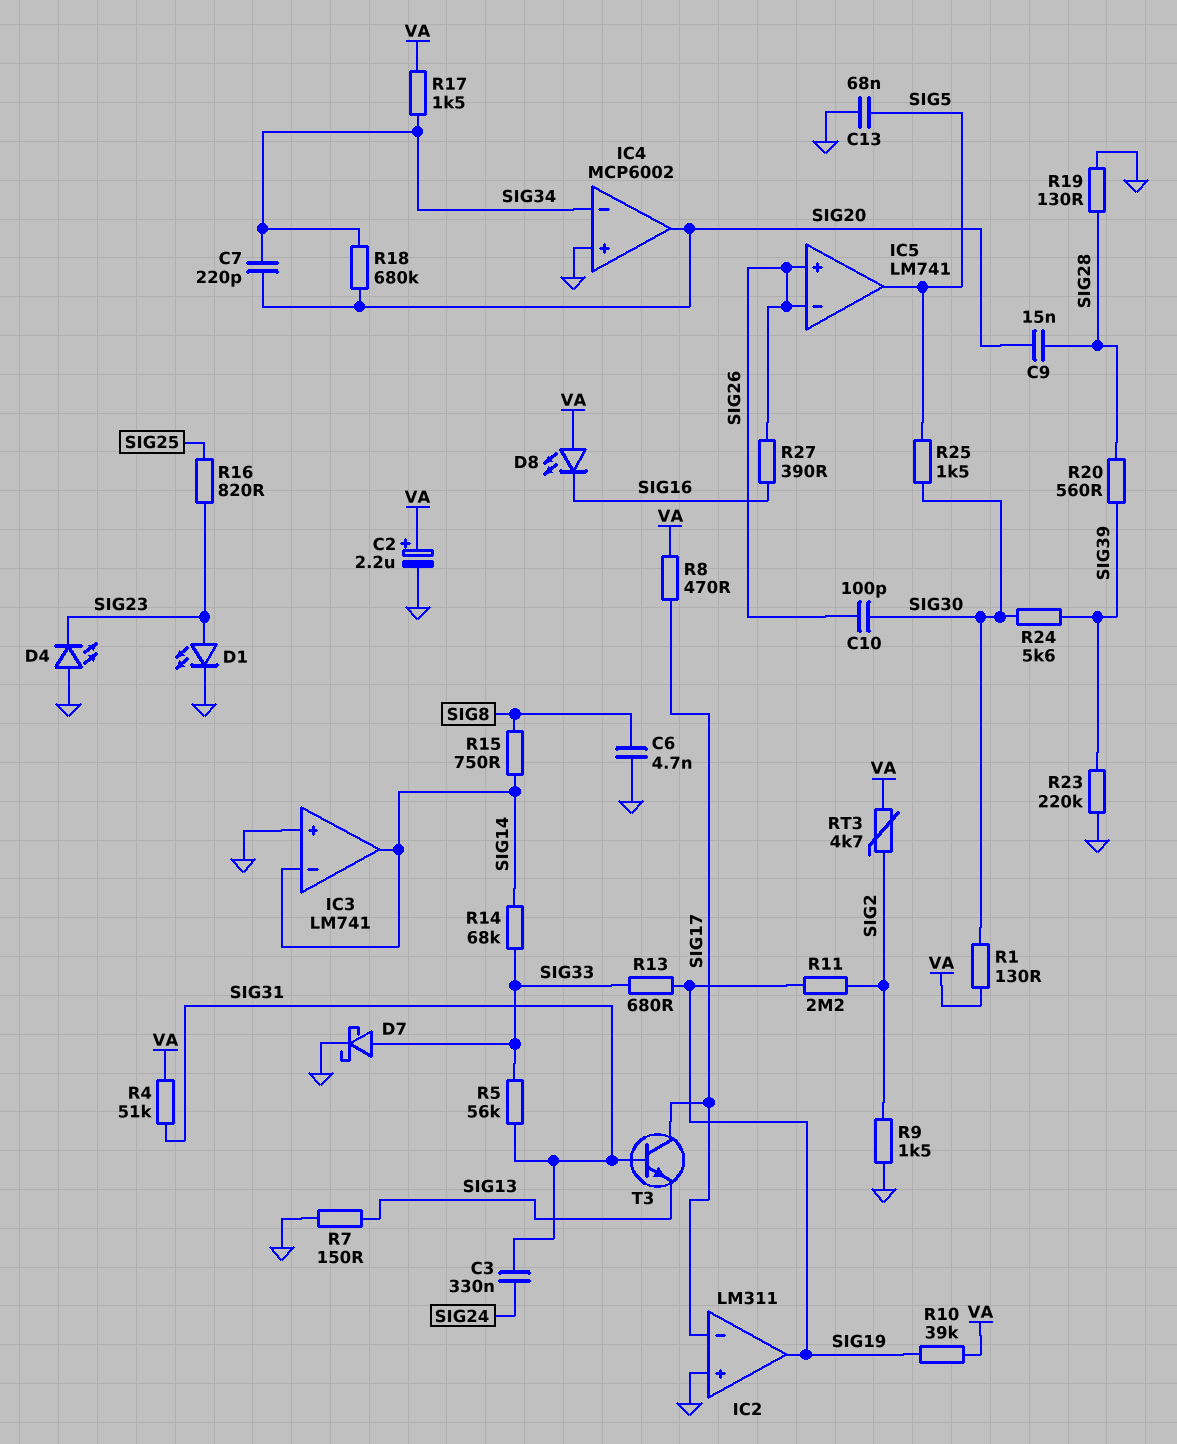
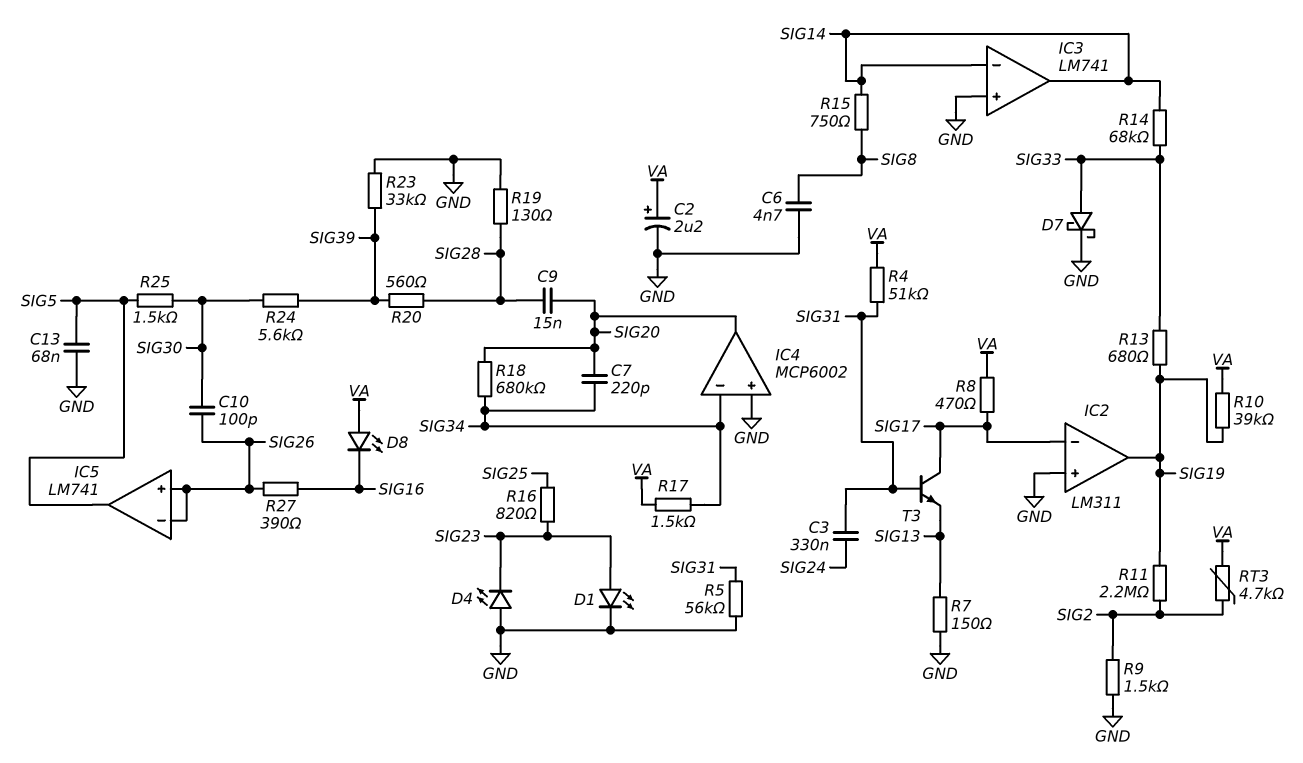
R1: 130 (SIG30, VA) -> none
R5: 56k (SIG31, SIG33) -> 56k (GND, SIG31)
R23: 220k (GND, SIG39) -> 33k (GND, SIG39)

